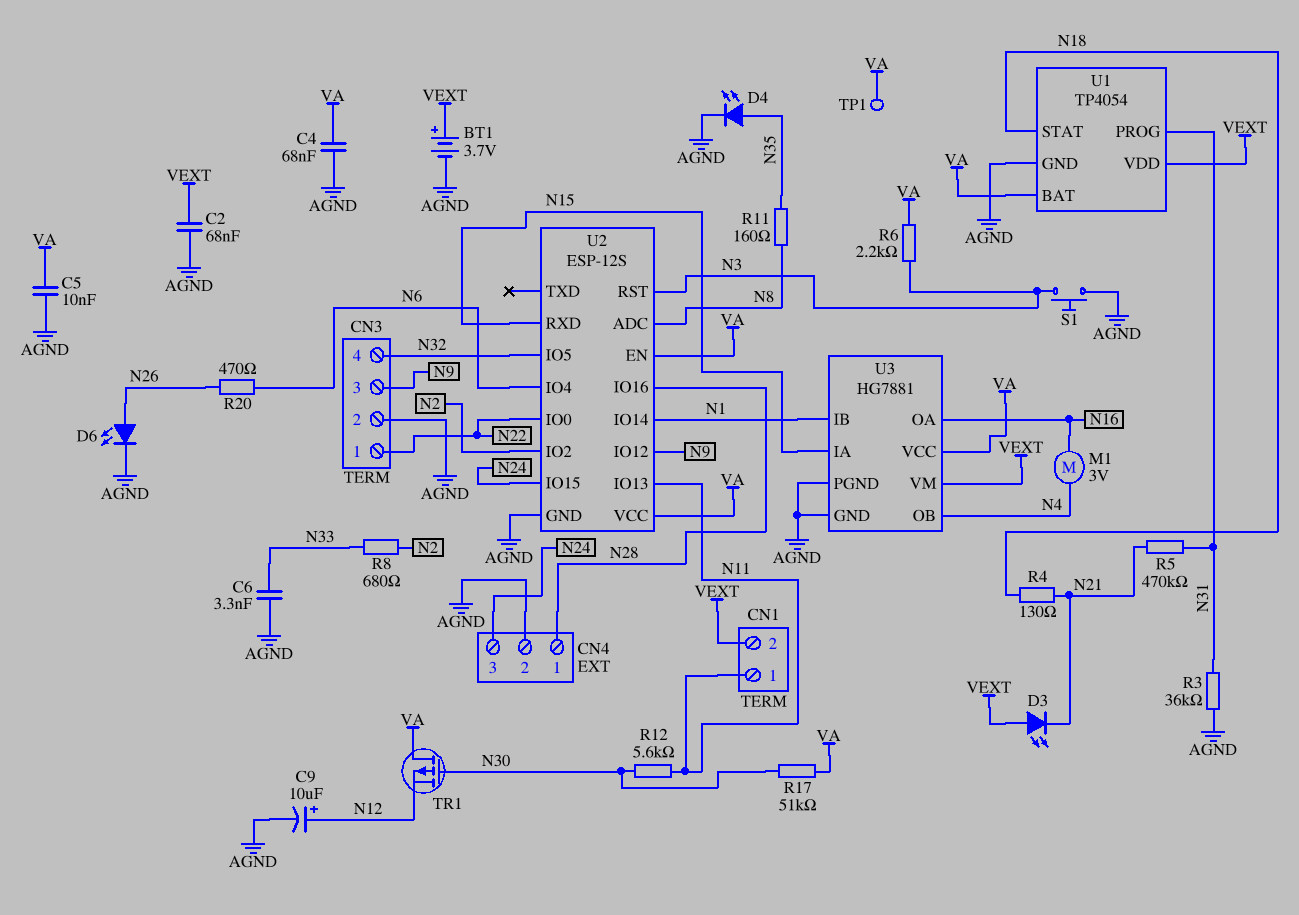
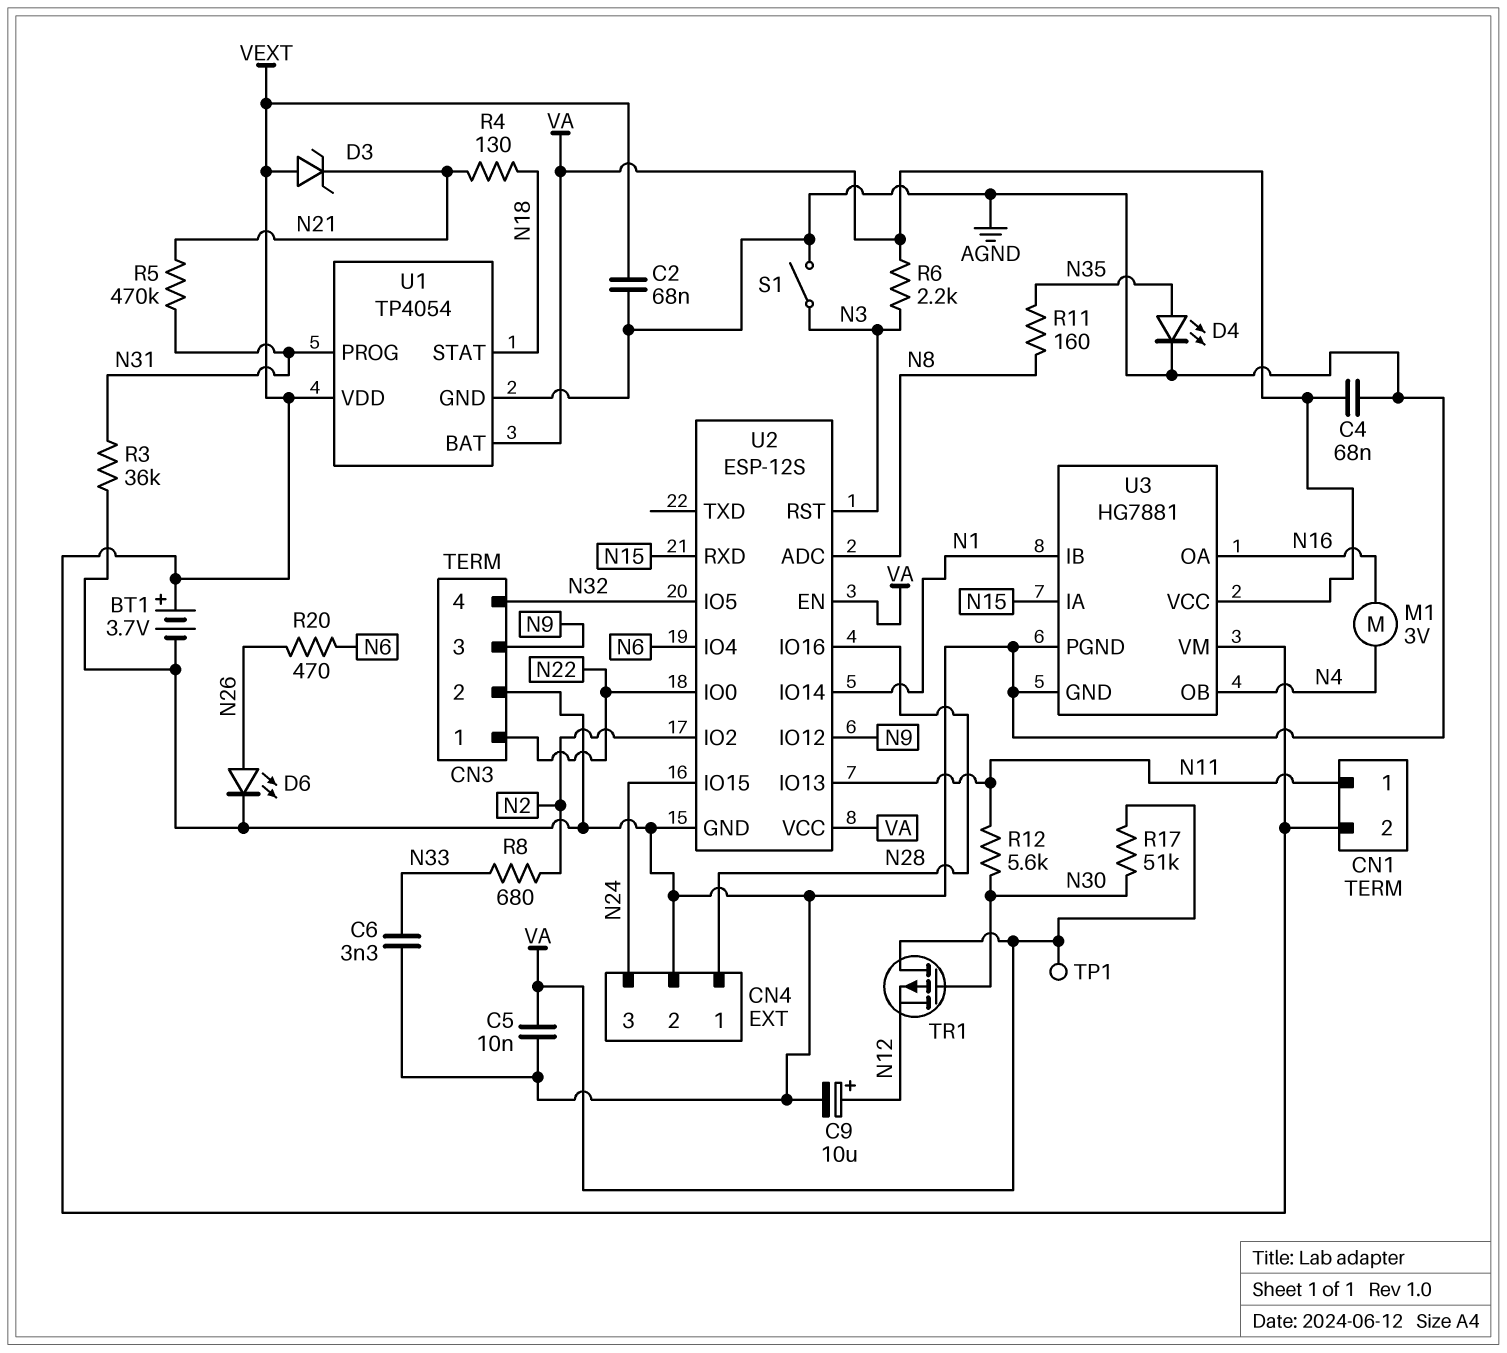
D3: LED (A VEXT, K N21) -> zener (A VEXT, K N21)
S1: button (AGND, N3) -> switch (AGND, N3)

